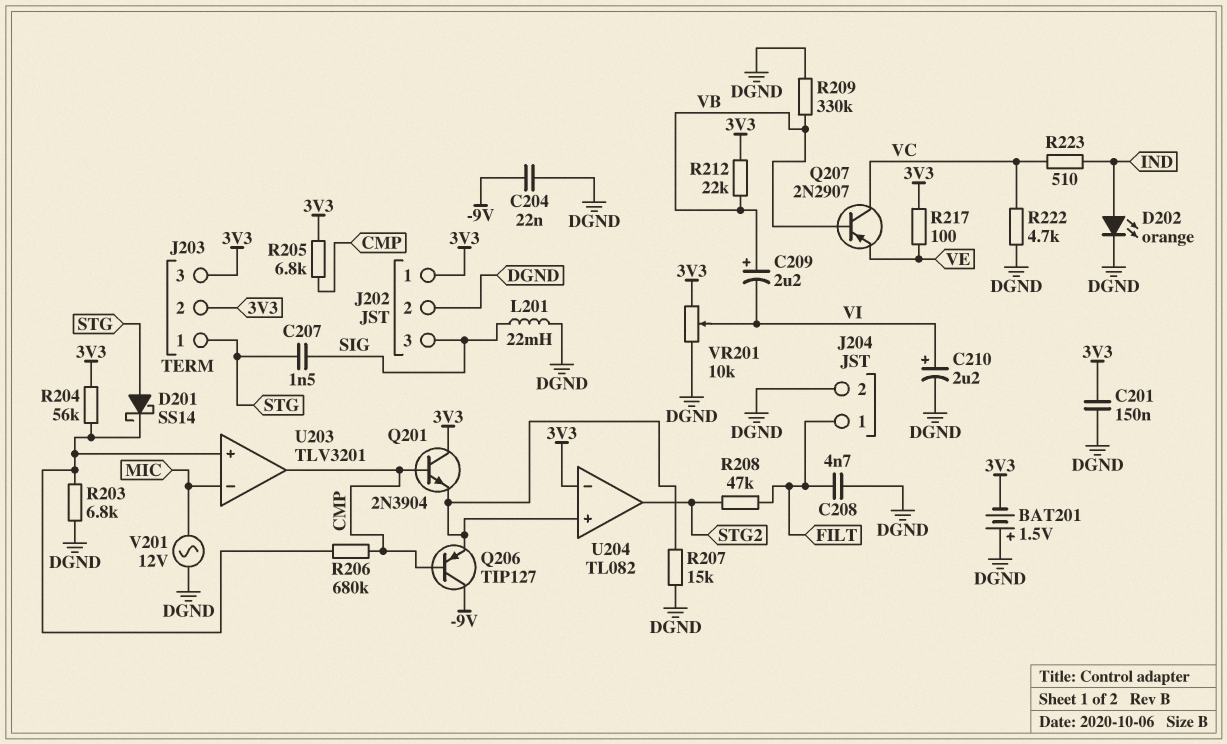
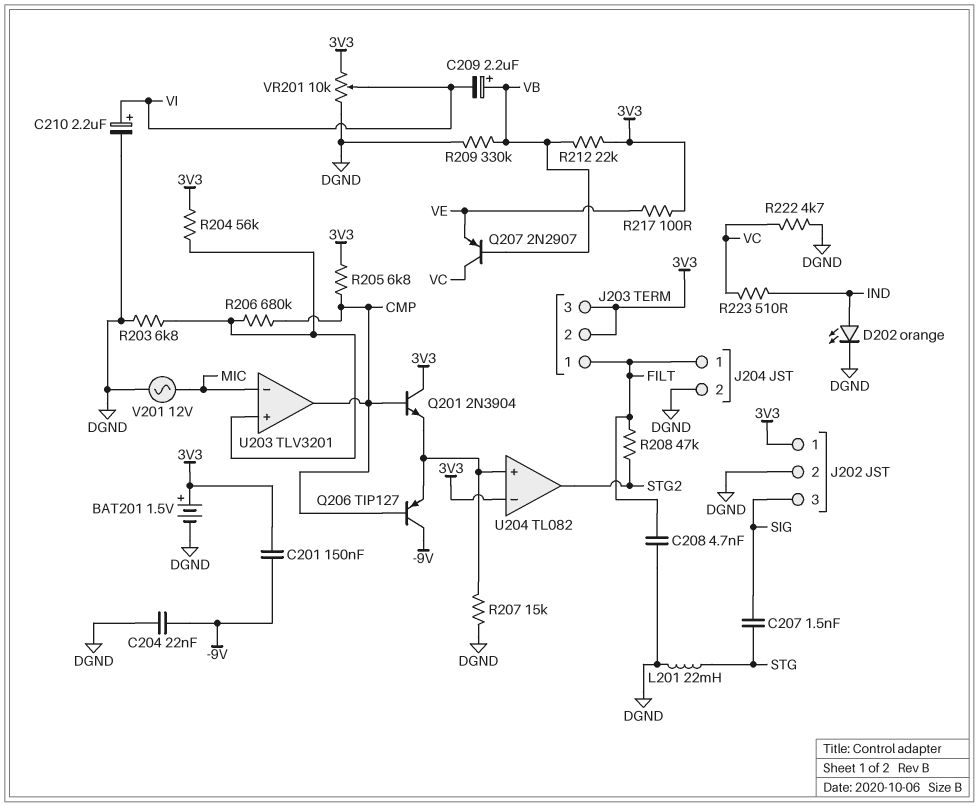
BAT201: 1.5V (plus DGND, minus 3V3) -> 1.5V (plus 3V3, minus DGND)
C201: 150nF (3V3, DGND) -> 150nF (-9V, 3V3)
D201: schottky SS14 (A STG, K U203/in+) -> none
J203 pin 1: STG -> FILT
L201: 22mH (DGND, SIG) -> 22mH (DGND, STG)

